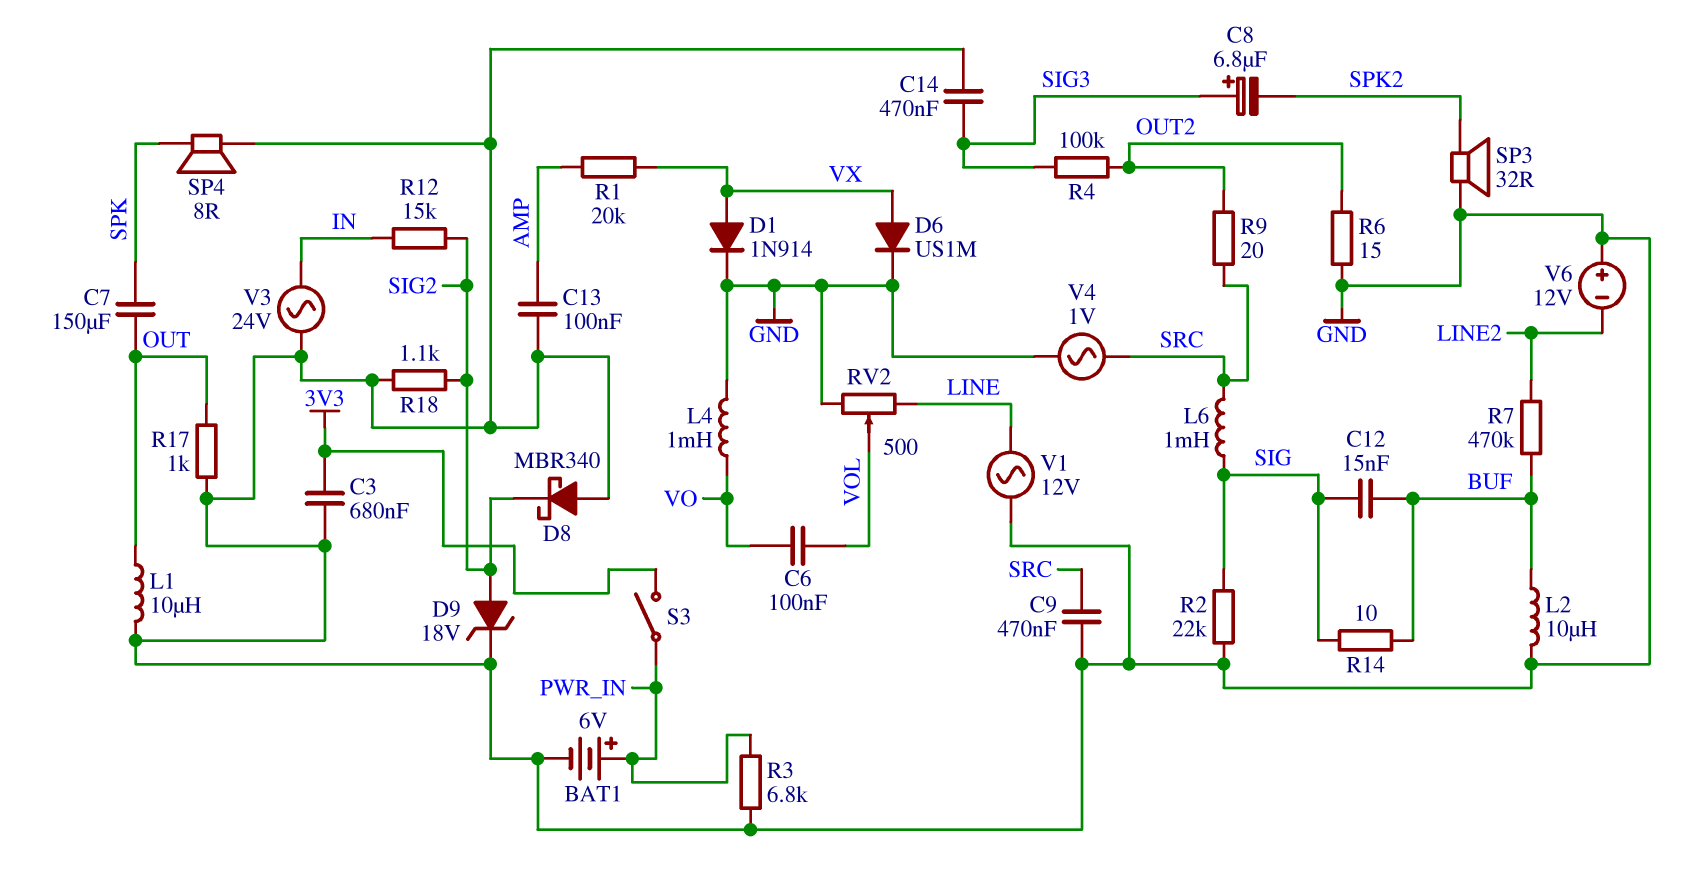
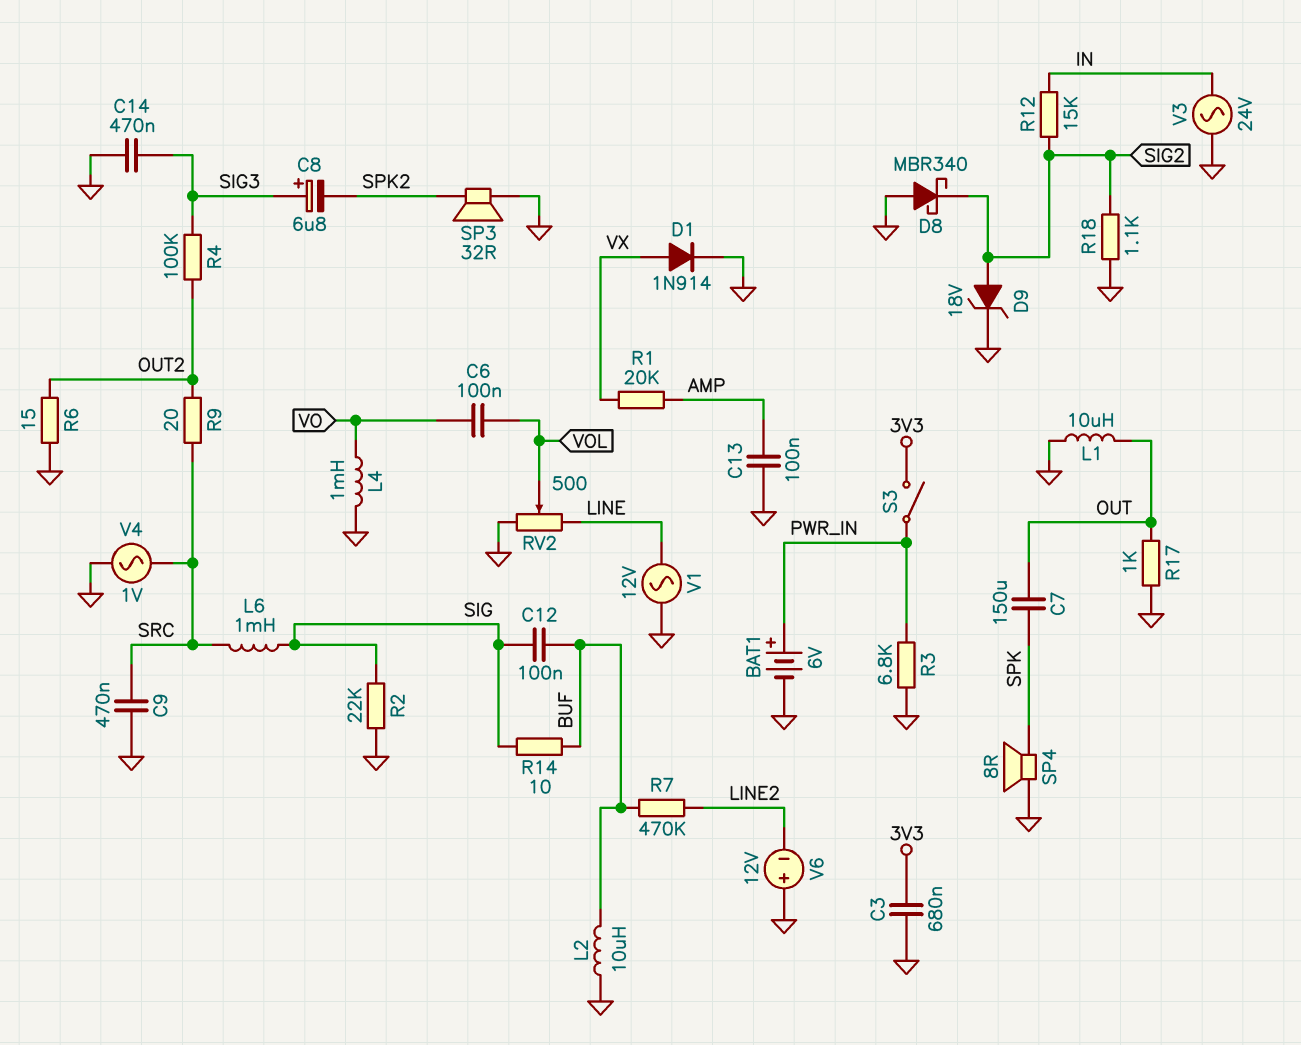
C12: 15nF (BUF, SIG) -> 100nF (BUF, SIG)
D6: diode US1M (A VX, K GND) -> none

